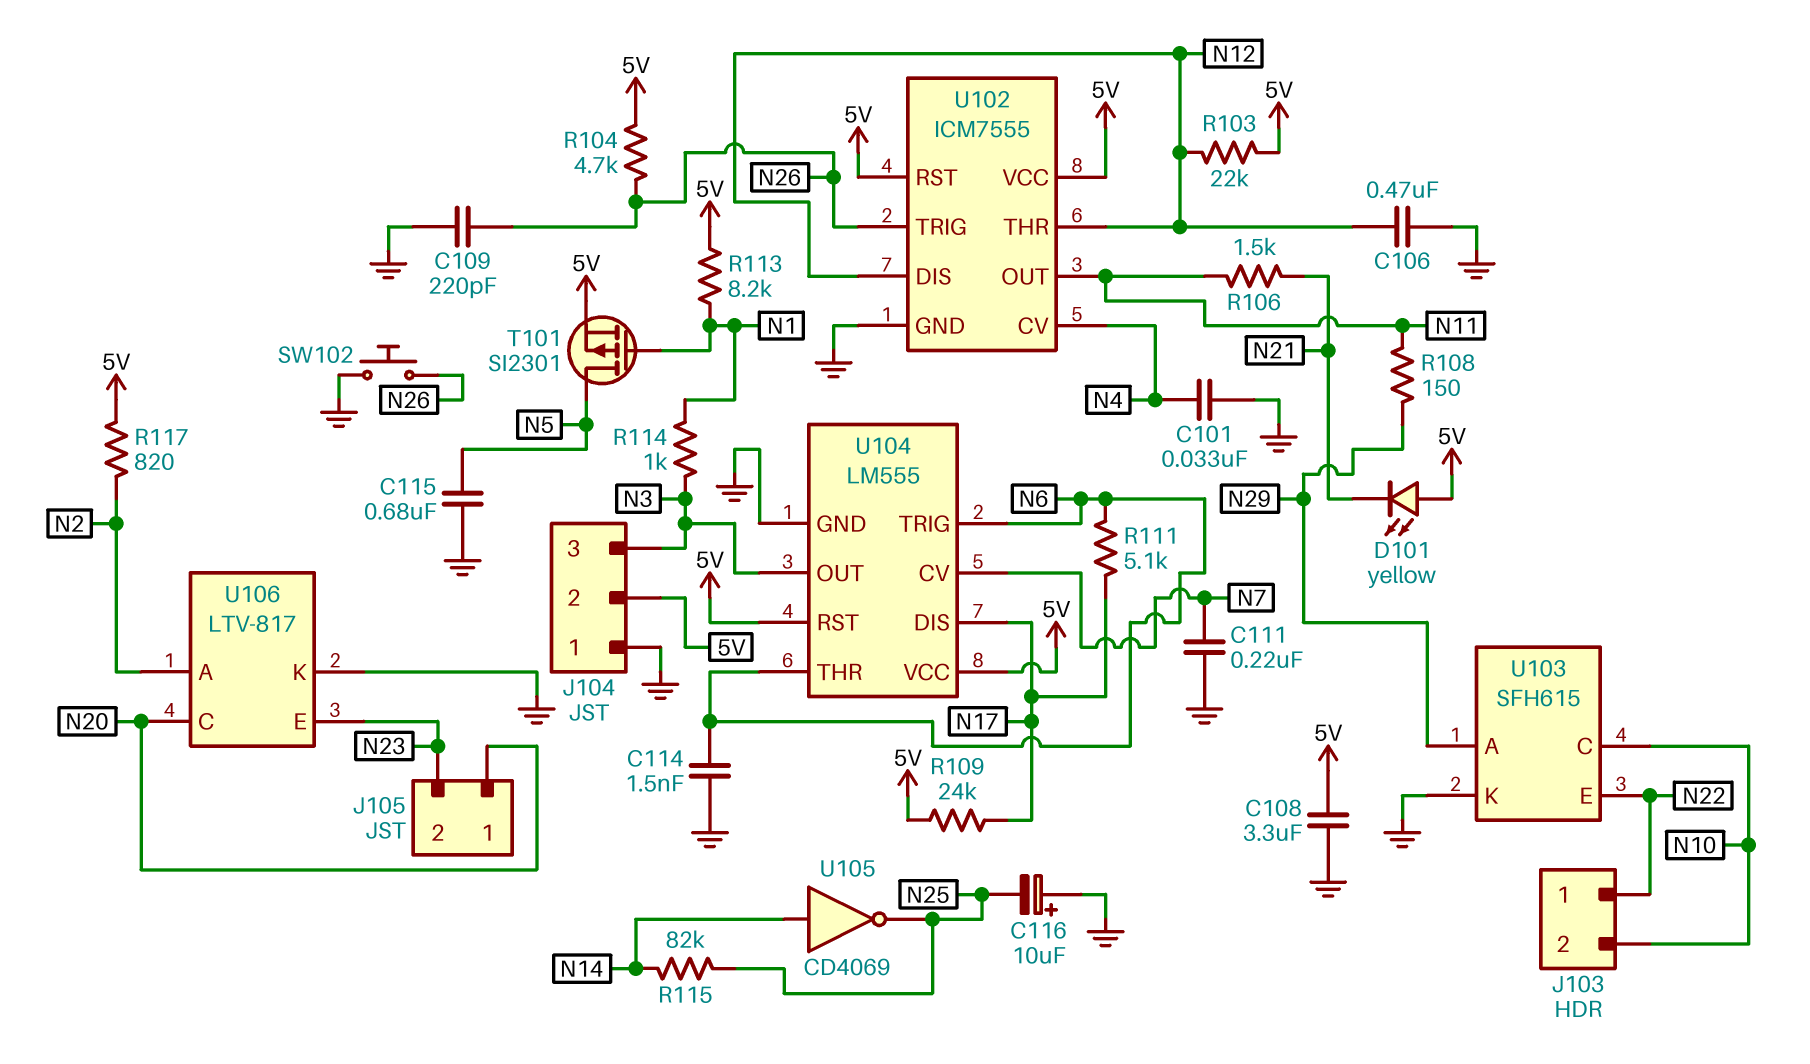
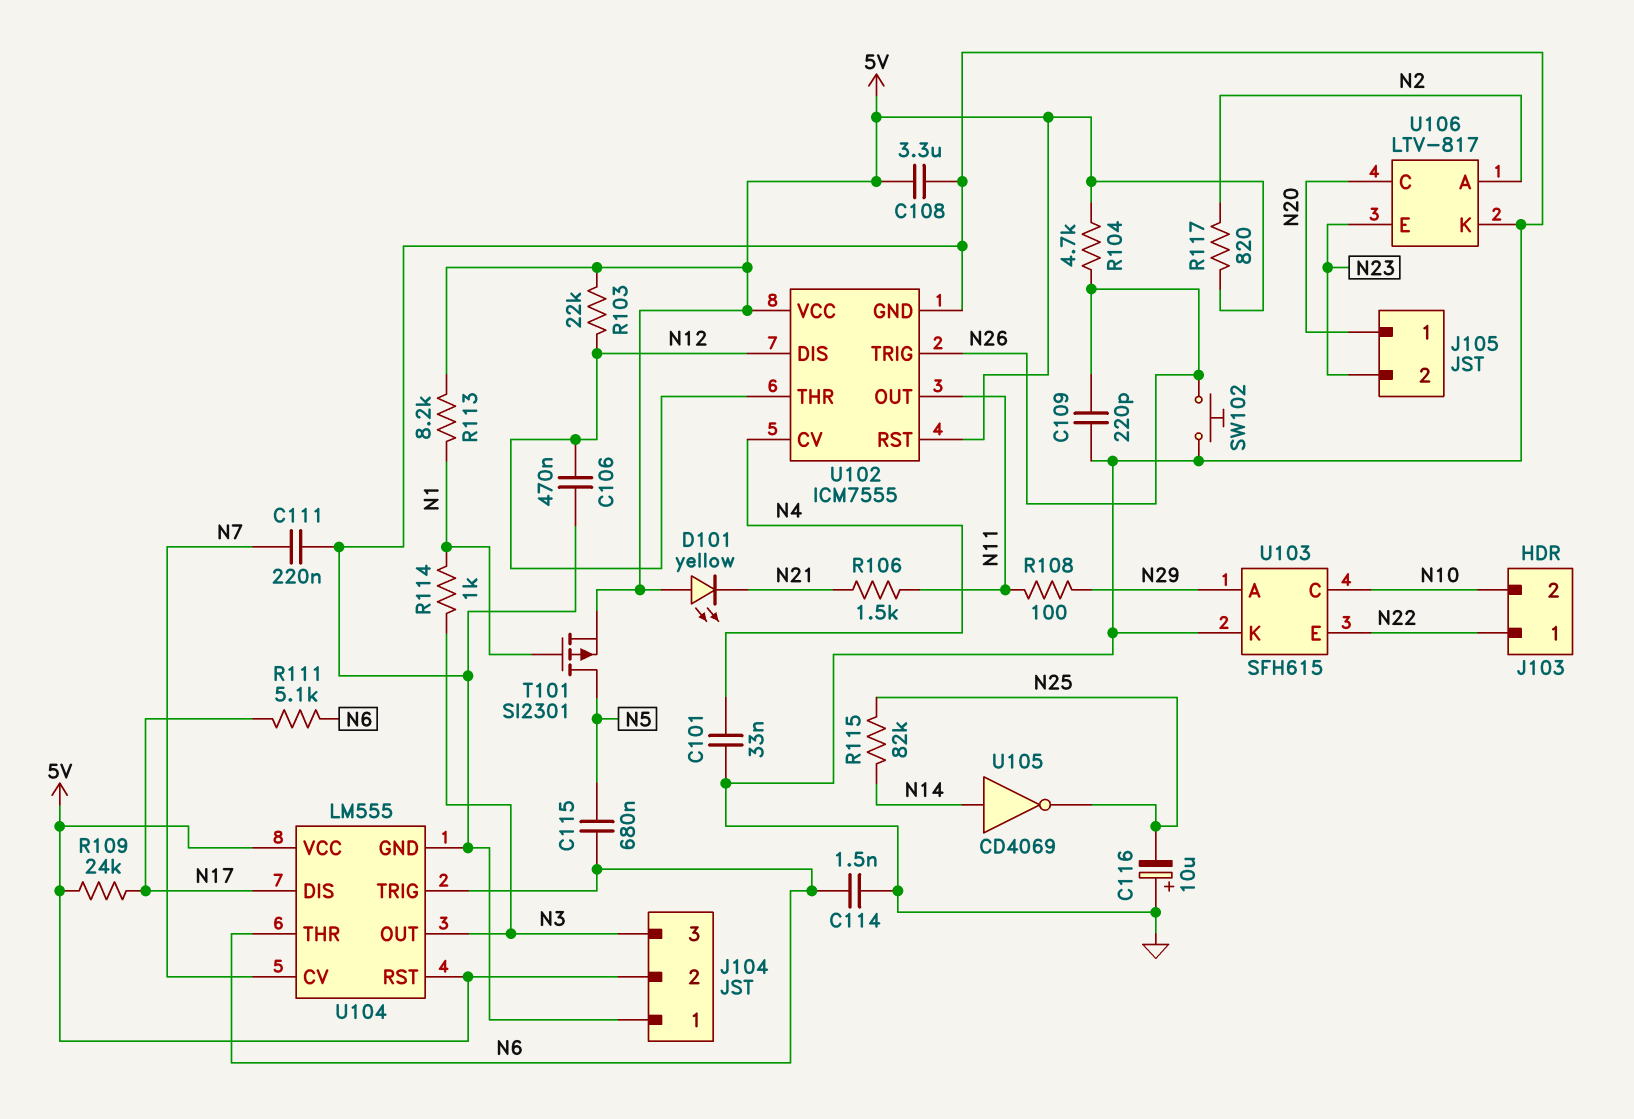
C115: 680nF (GND, N5) -> 680nF (N5, N6)
R108: 150 (N11, N29) -> 100 (N11, N29)

